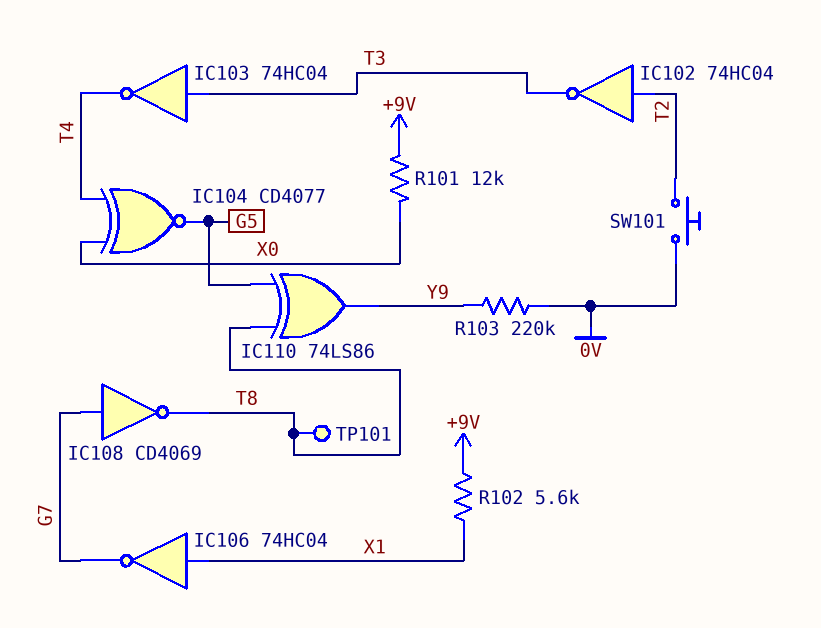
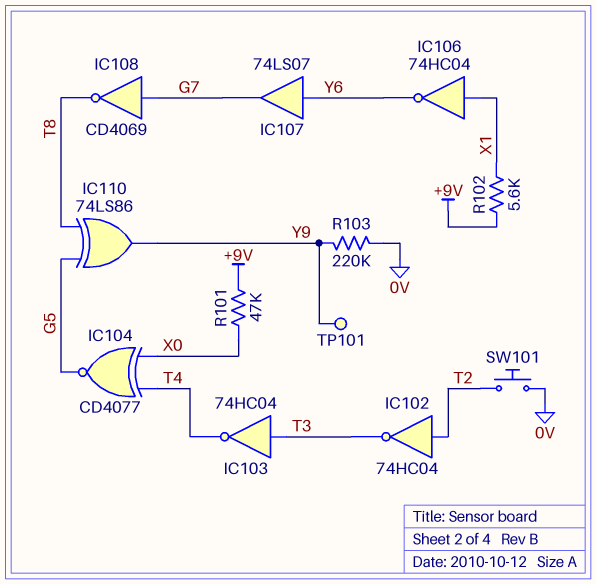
IC106: NOT 74HC04 (in X1, out G7) -> NOT 74HC04 (in X1, out Y6)
IC107: none -> buffer 74LS07 (in Y6, out G7)
R101: 12k (+9V, X0) -> 47k (+9V, X0)
TP101: test point (T8) -> test point (Y9)

